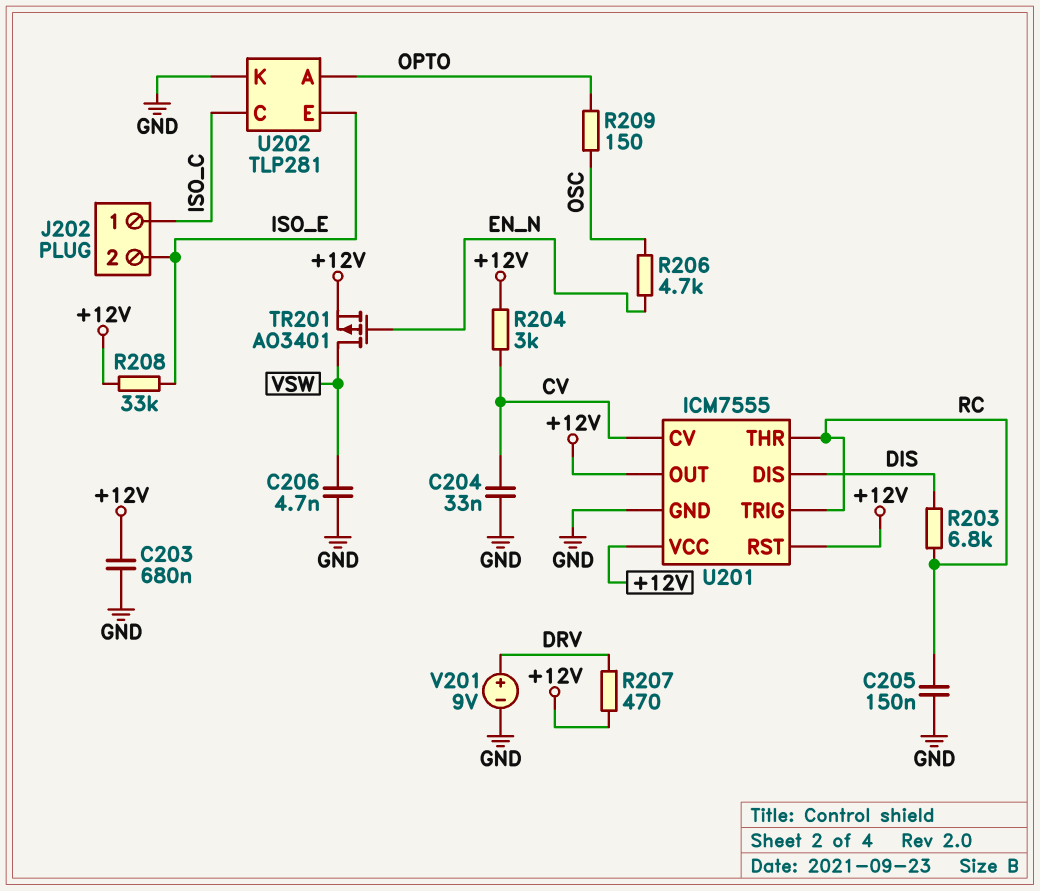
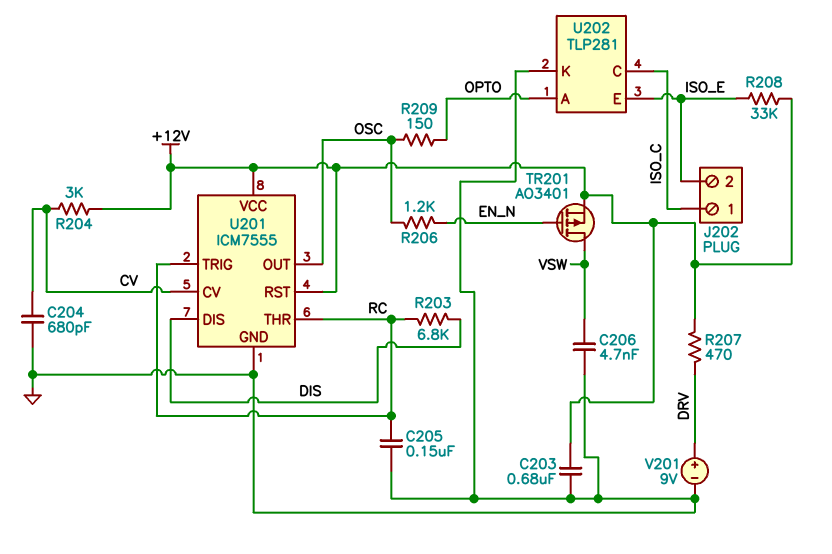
C204: 33nF (CV, GND) -> 680pF (CV, GND)
R206: 4.7k (EN_N, OSC) -> 1.2k (EN_N, OSC)
U201 pin OUT: +12V -> OSC

